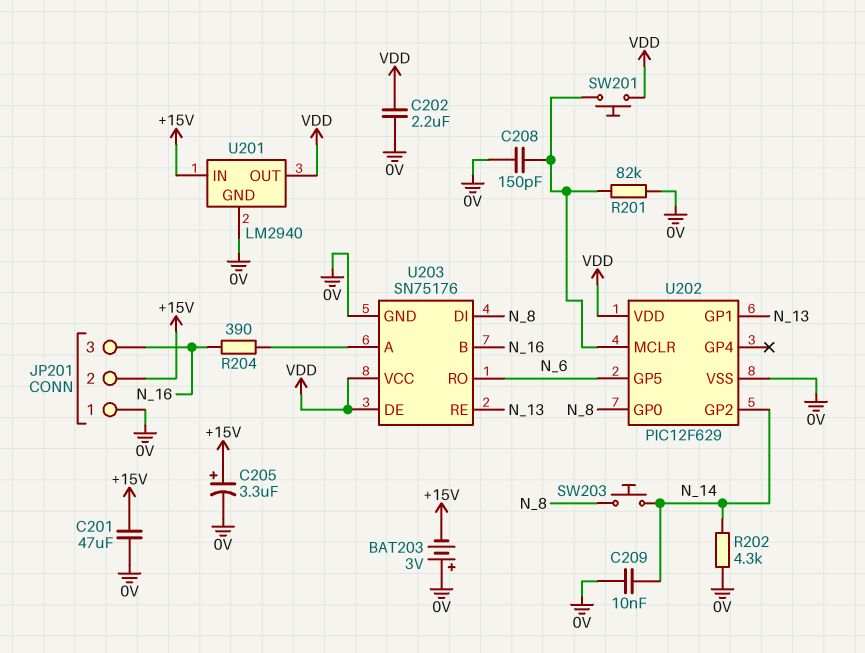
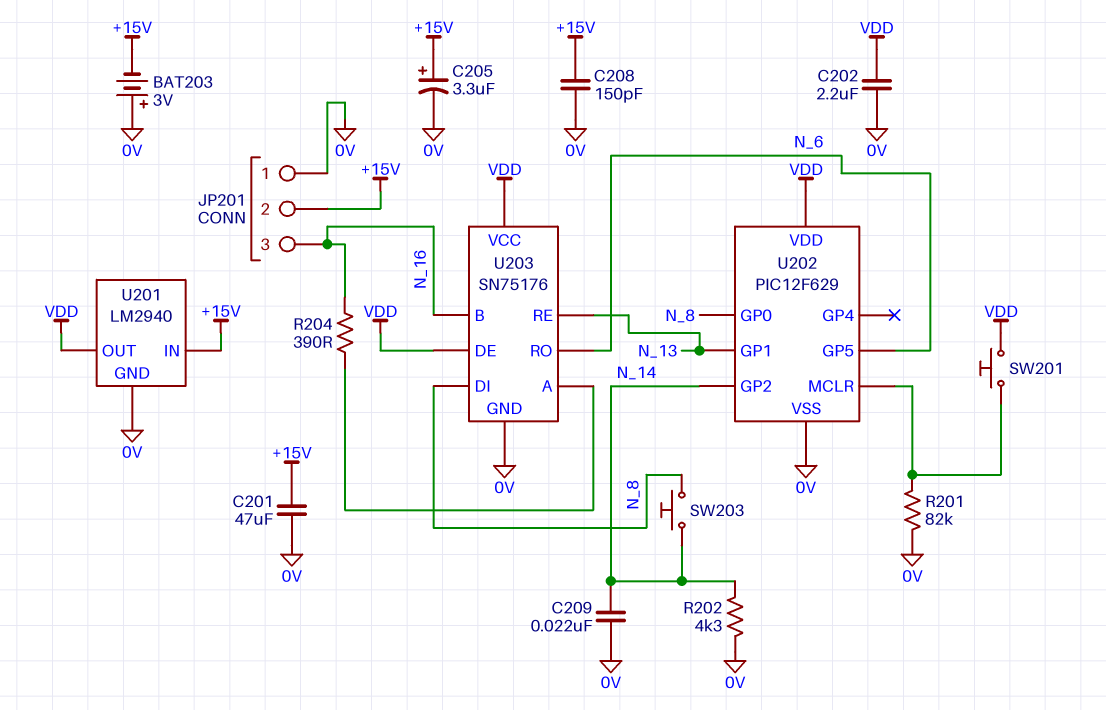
C208: 150pF (0V, U202/MCLR) -> 150pF (+15V, 0V)
C209: 10nF (0V, N_14) -> 22nF (0V, N_14)

